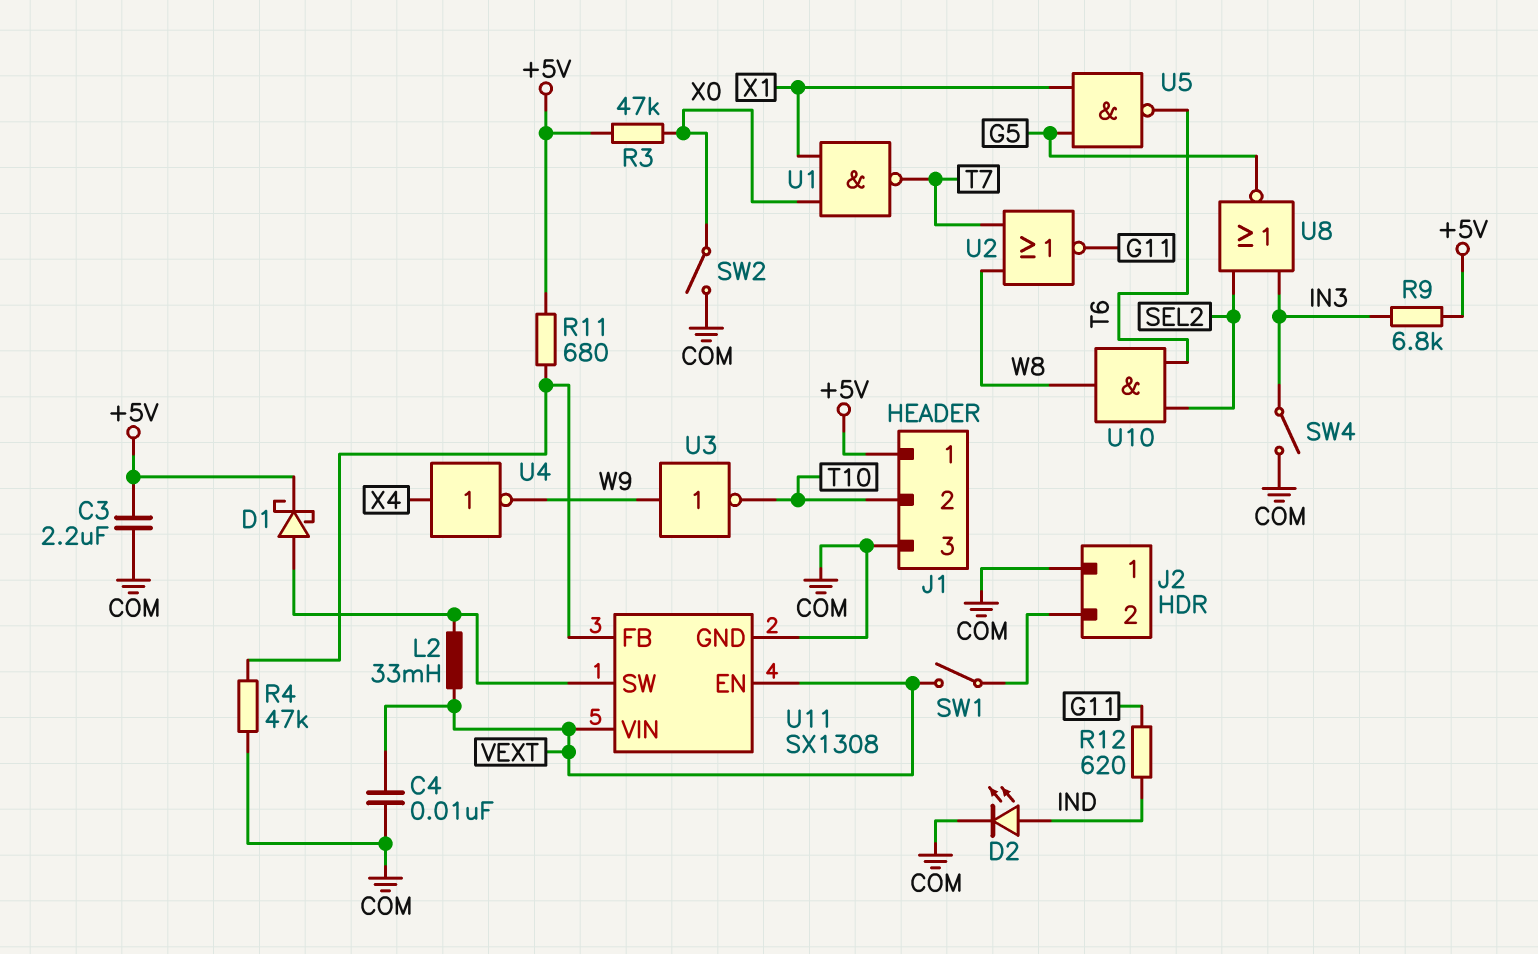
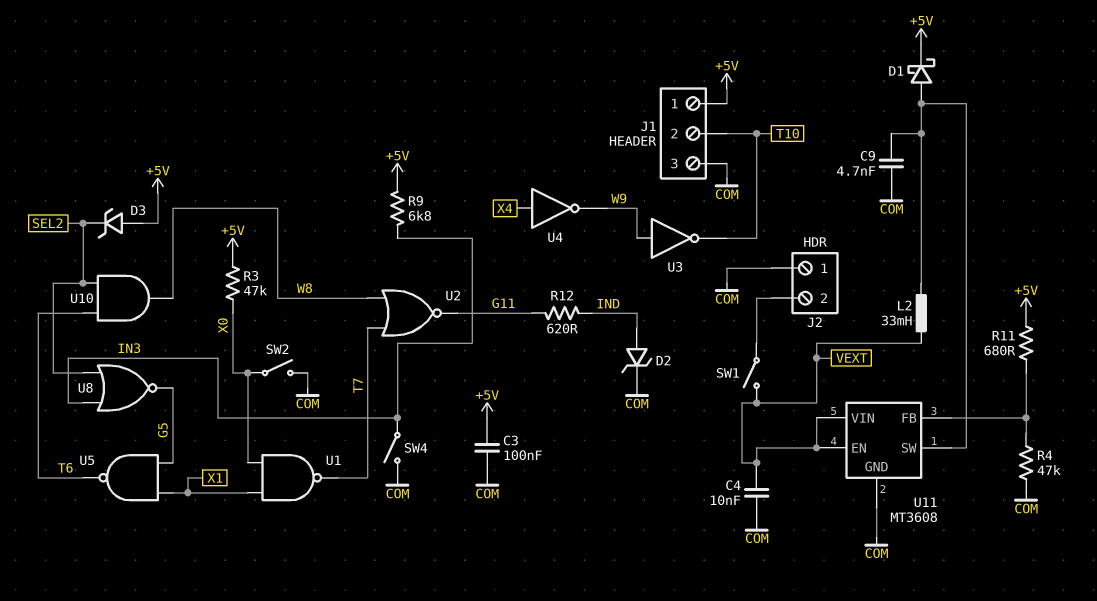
C3: 2.2uF (+5V, COM) -> 100nF (+5V, COM)
C9: none -> 4.7nF (COM, U11/SW)
D2: LED (A IND, K COM) -> zener (A IND, K COM)
D3: none -> zener (A +5V, K SEL2)
U11: SX1308 -> MT3608

